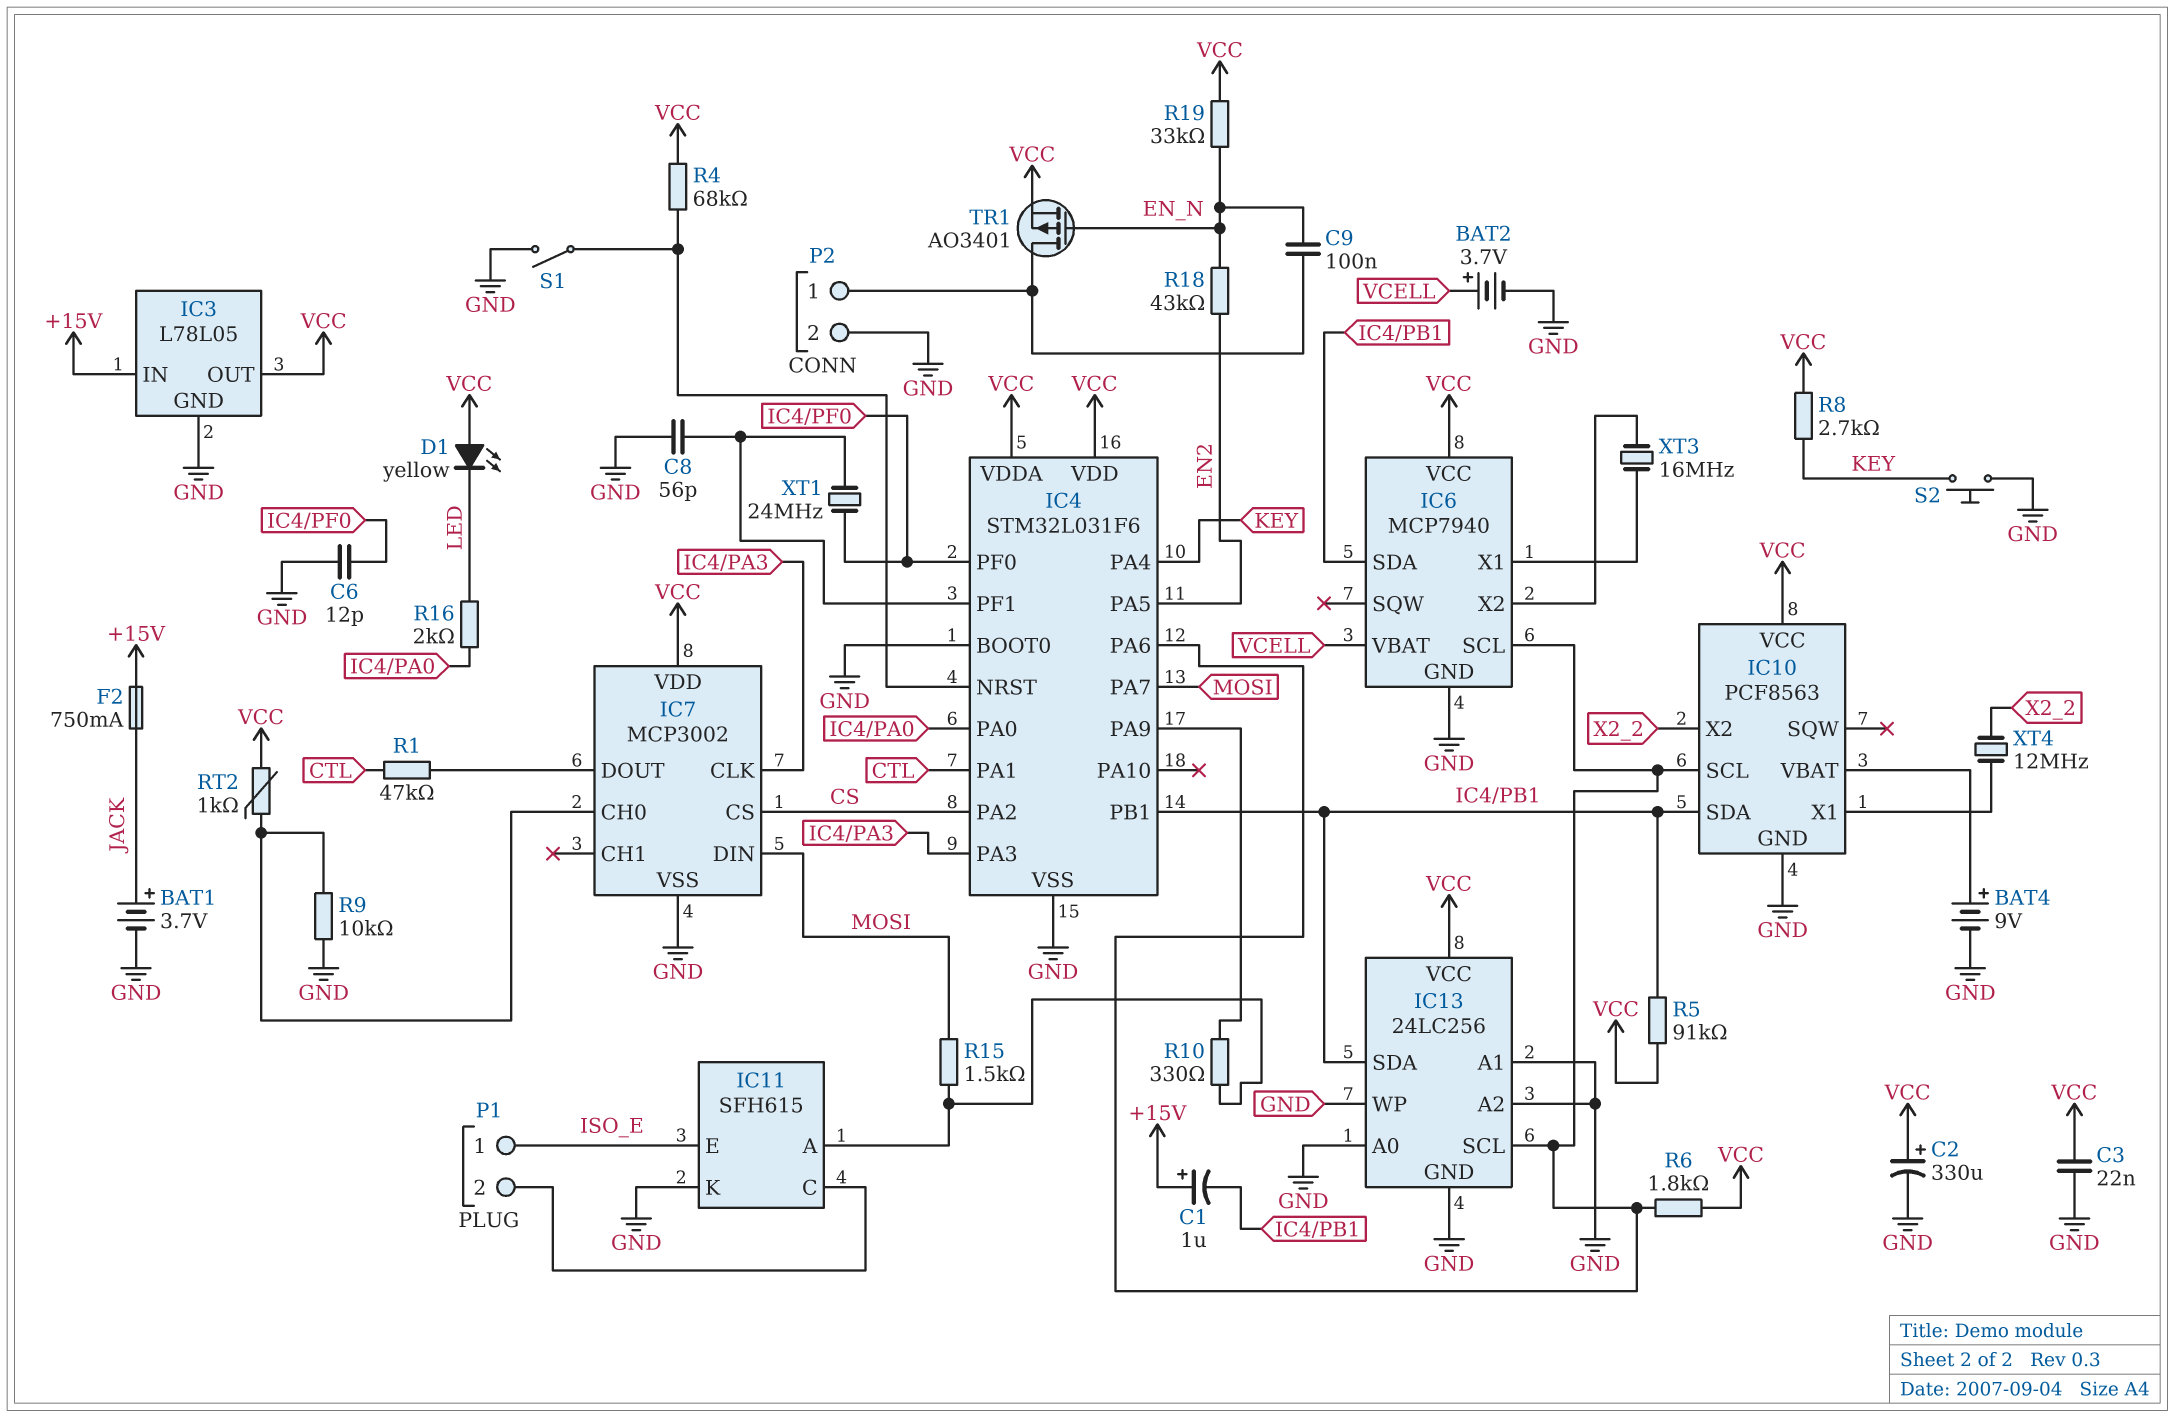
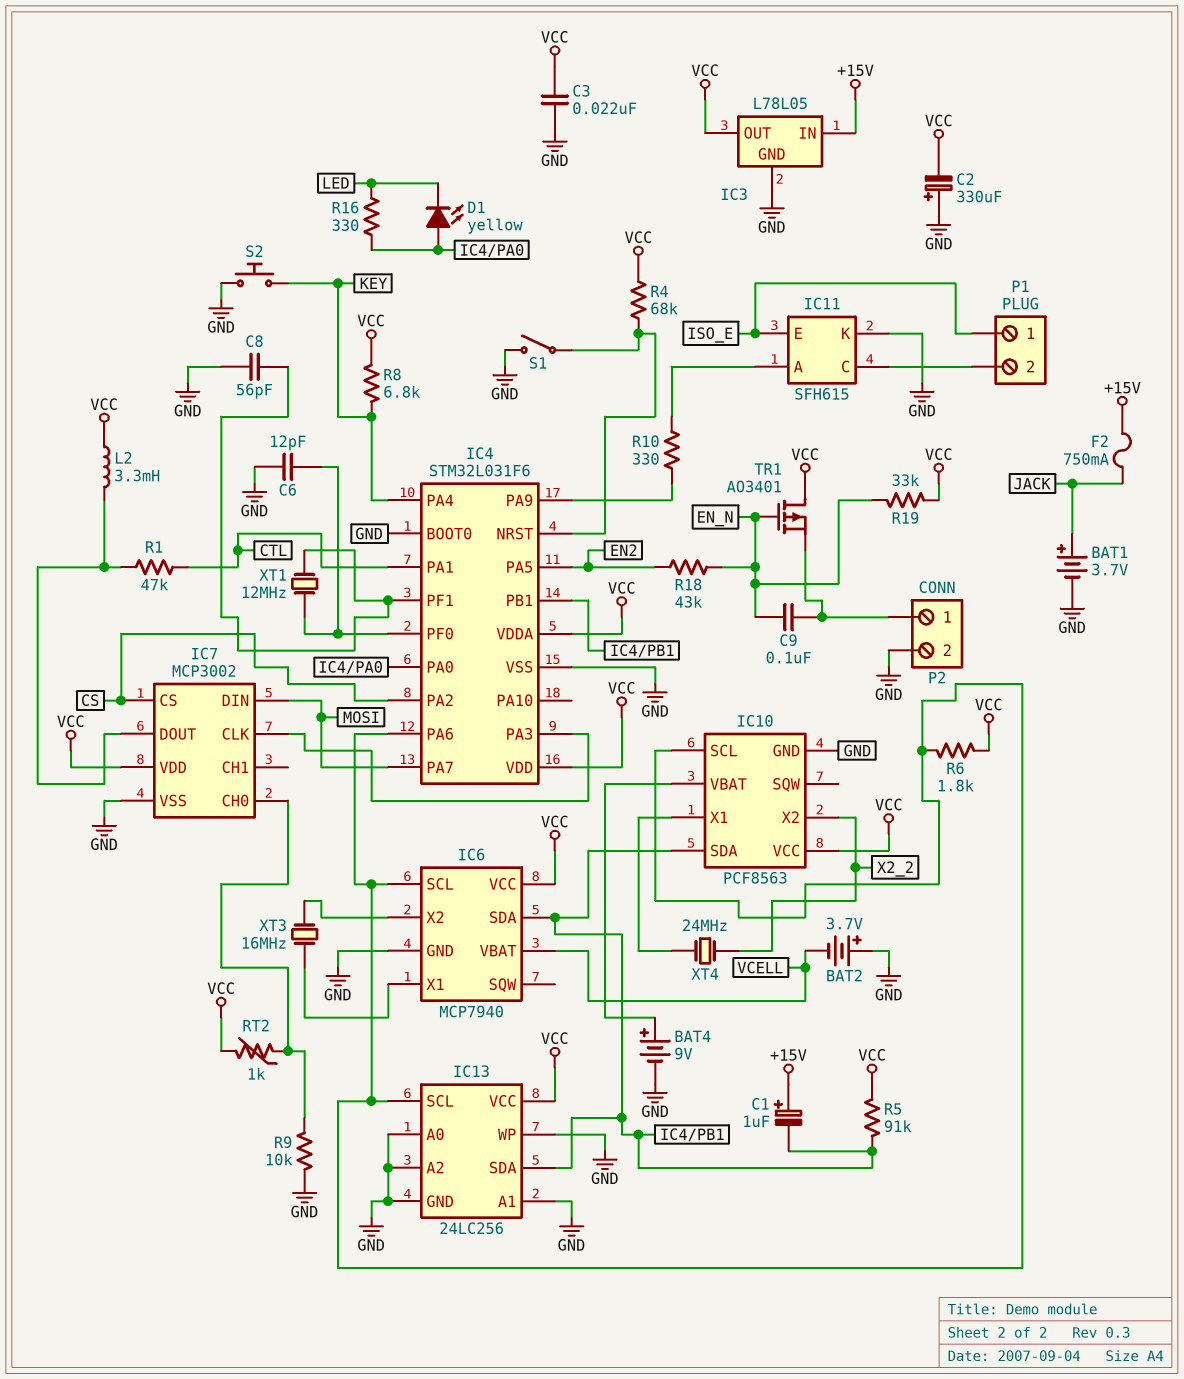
BAT2: 3.7V (plus VCELL, minus GND) -> 3.7V (plus GND, minus VCELL)
C2: 330uF (plus VCC, minus GND) -> 330uF (plus GND, minus VCC)
D1: LED yellow (A VCC, K LED) -> LED yellow (A IC4/PA0, K LED)
L2: none -> 3.3mH (IC7/DOUT, VCC)
R8: 2.7k (KEY, VCC) -> 6.8k (KEY, VCC)
R15: 1.5k (IC11/A, MOSI) -> none
R16: 2k (IC4/PA0, LED) -> 330 (IC4/PA0, LED)
TR1: PMOS AO3401 (G EN_N, D P2/1, S VCC) -> PMOS AO3401 (G EN_N, D VCC, S P2/1)
XT1: 24MHz (IC4/PF0, IC4/PF1) -> 12MHz (IC4/PF0, IC4/PF1)
XT4: 12MHz (IC10/X1, X2_2) -> 24MHz (IC10/X1, X2_2)

